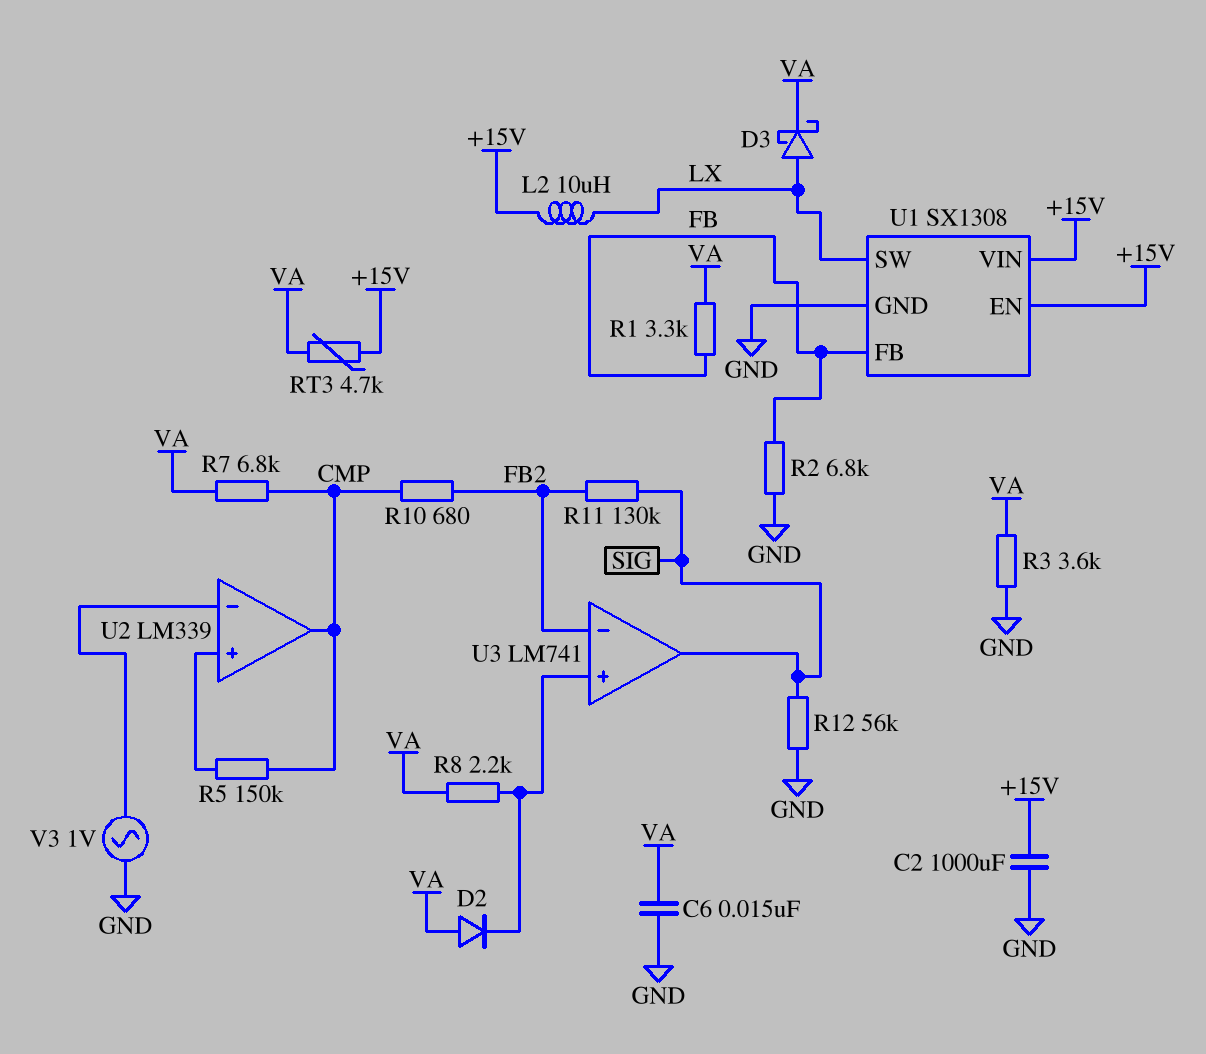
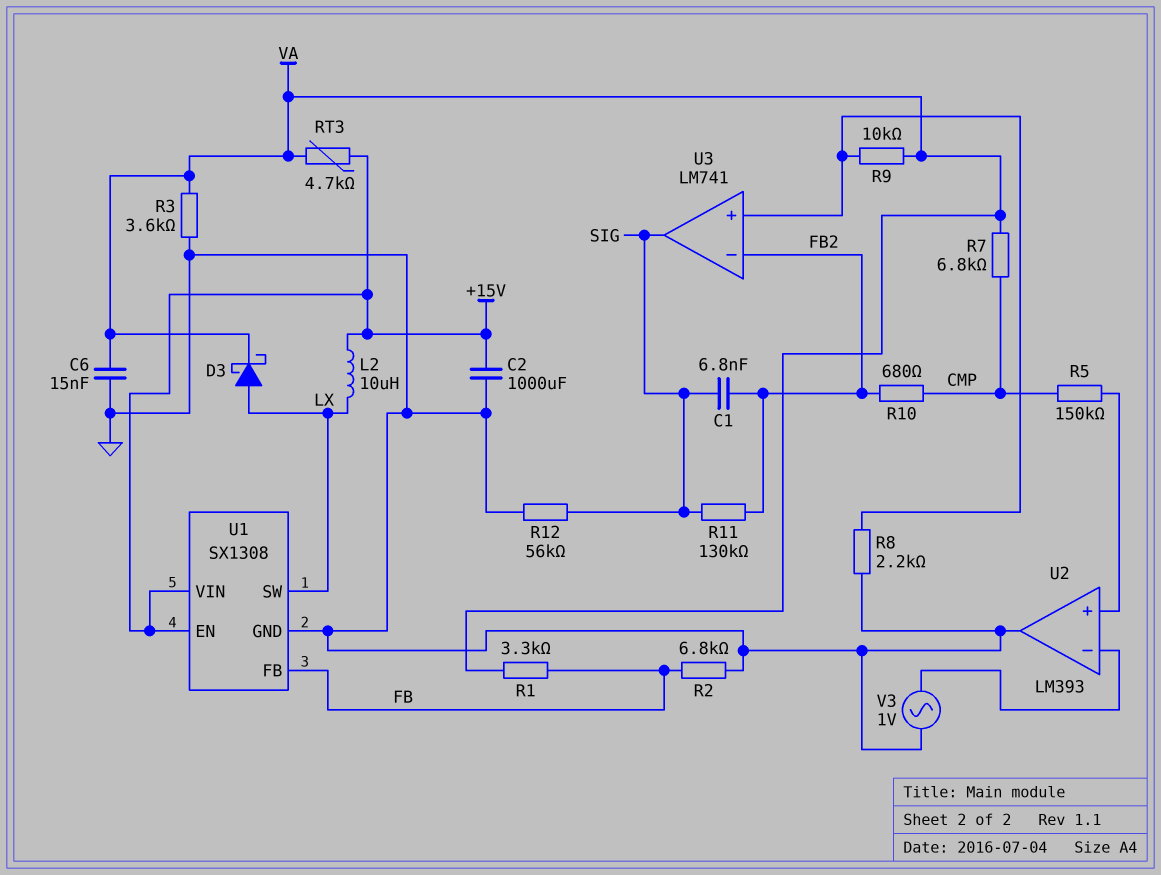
C1: none -> 6.8nF (FB2, SIG)
D2: diode (A VA, K U3/in+) -> none
R8: 2.2k (U3/in+, VA) -> 2.2k (GND, U3/in+)
R9: none -> 10k (U3/in+, VA)
U2: LM339 -> LM393
U2 pin out: CMP -> GND

